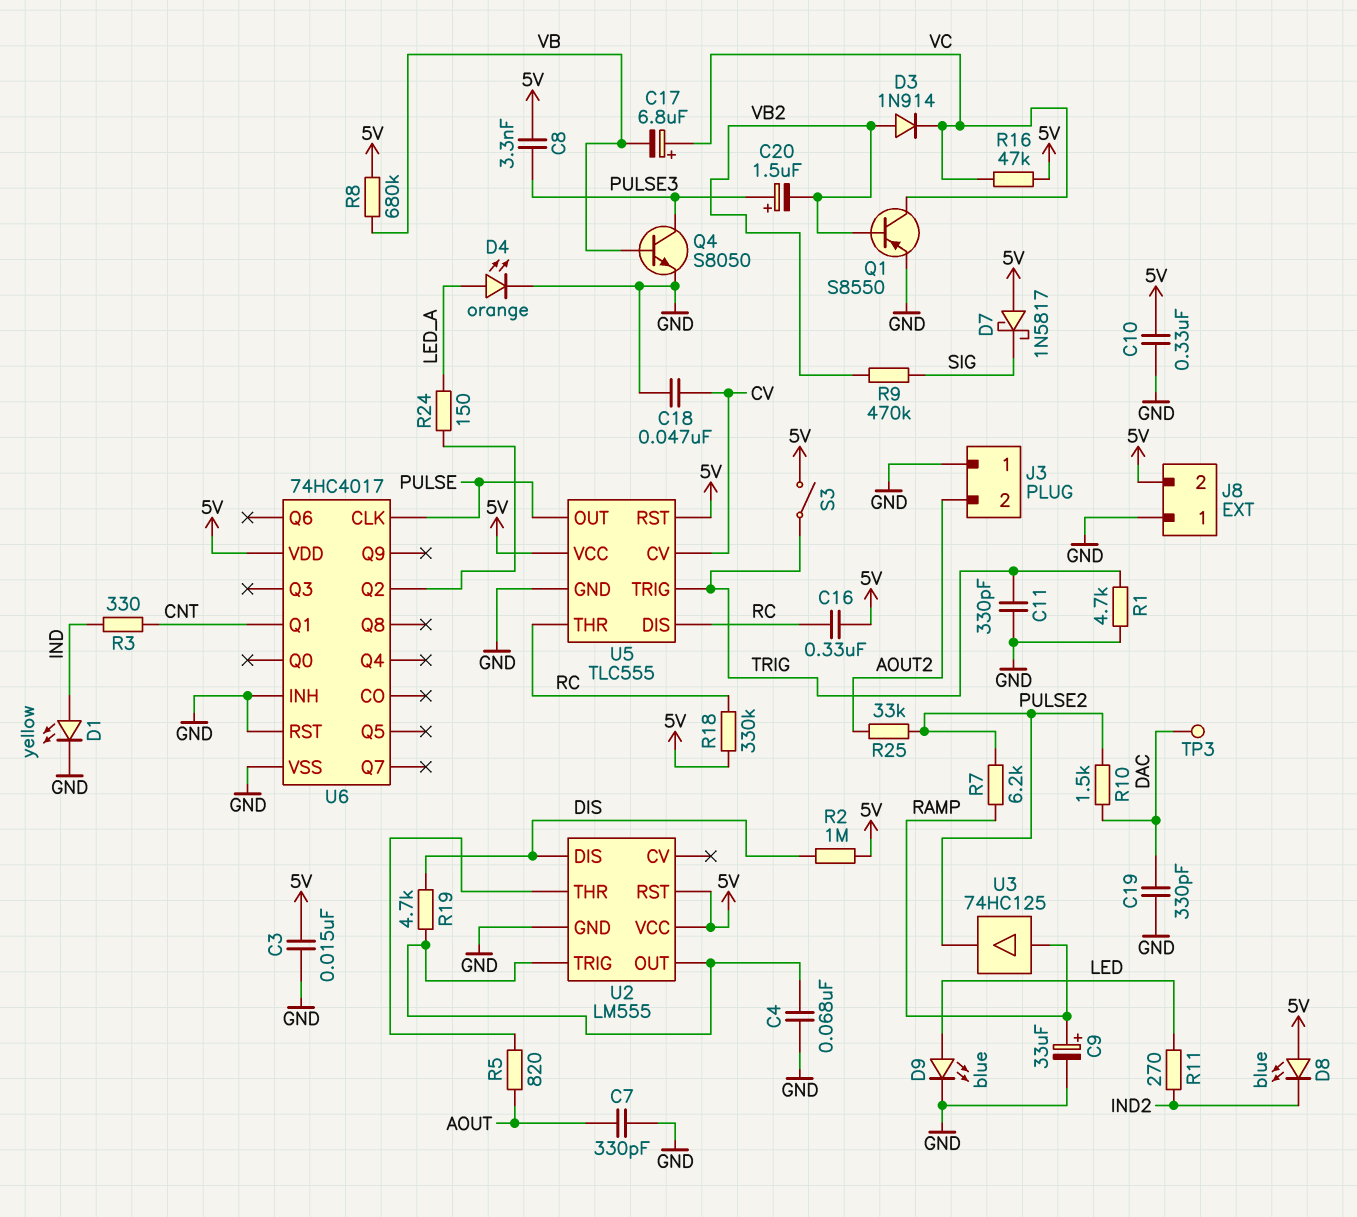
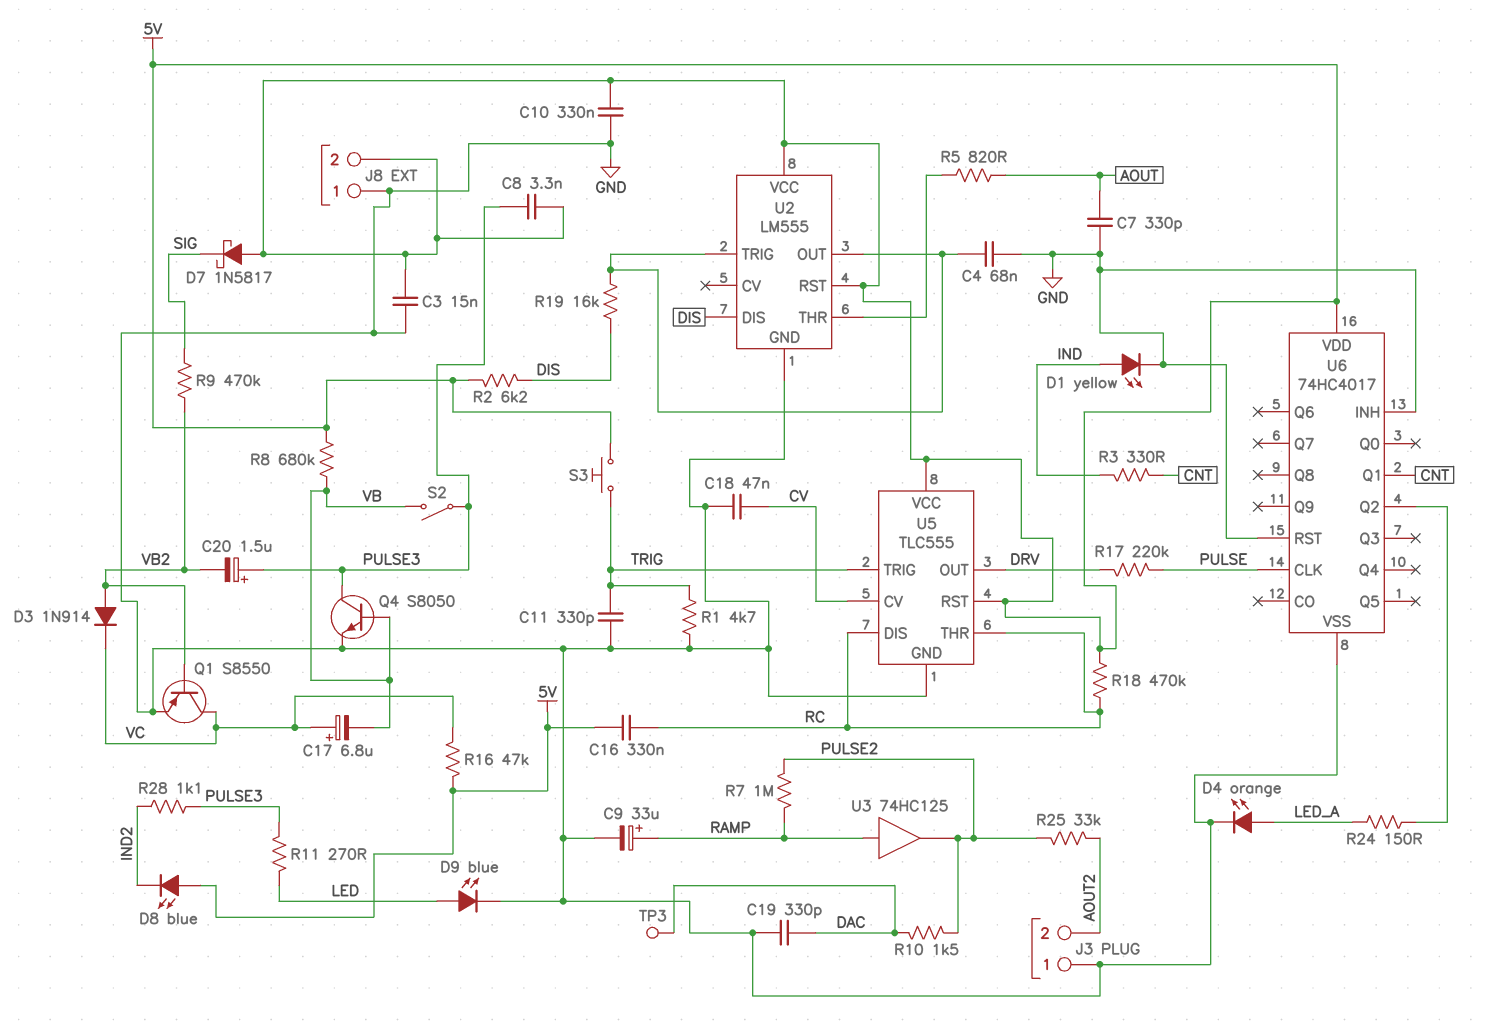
R2: 1M (5V, DIS) -> 6.2k (5V, DIS)
R7: 6.2k (PULSE2, RAMP) -> 1M (PULSE2, RAMP)
R11: 270 (IND2, LED) -> 270 (LED, PULSE3)
R17: none -> 220k (DRV, PULSE)
R18: 330k (5V, RC) -> 470k (5V, RC)
R19: 4.7k (DIS, U2/OUT) -> 16k (DIS, U2/OUT)
R28: none -> 1.1k (IND2, PULSE3)
S2: none -> switch (PULSE3, VB)
S3: switch (5V, TRIG) -> button (5V, TRIG)
U5 pin OUT: PULSE -> DRV

